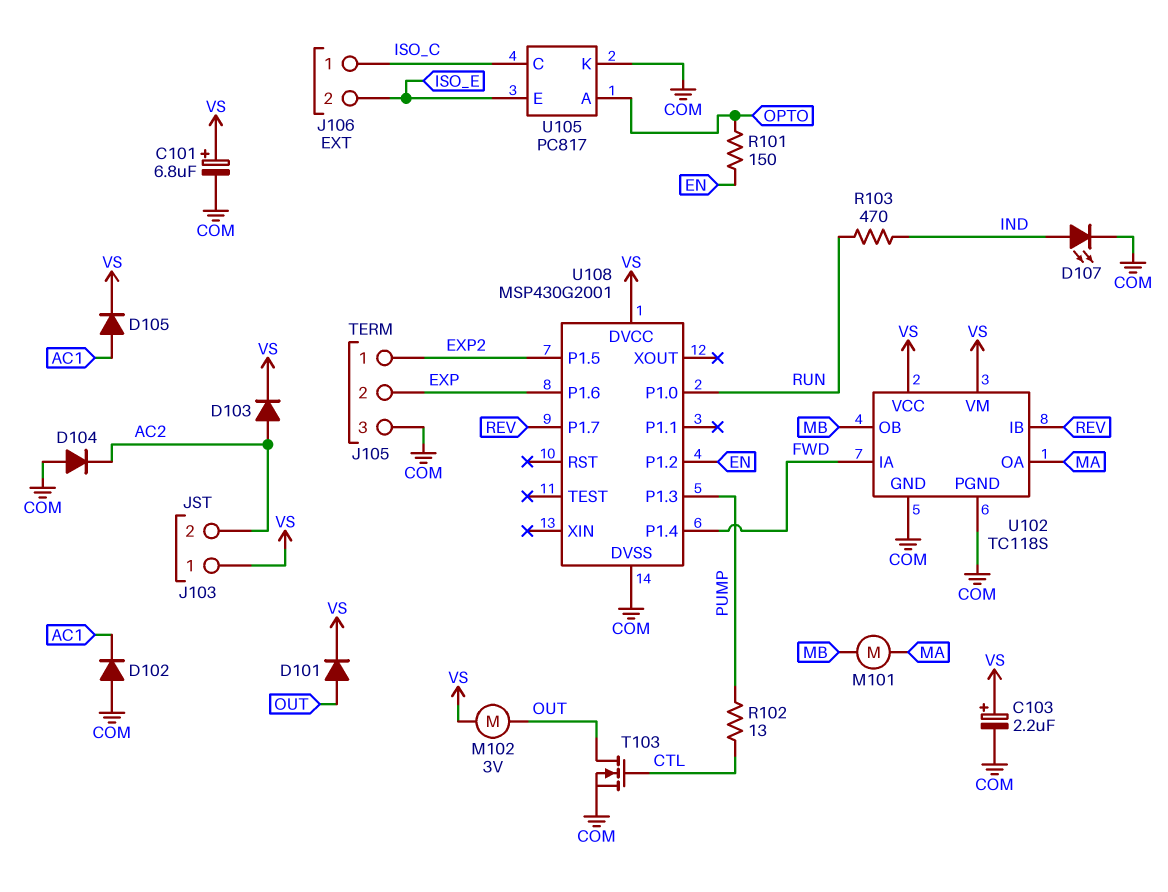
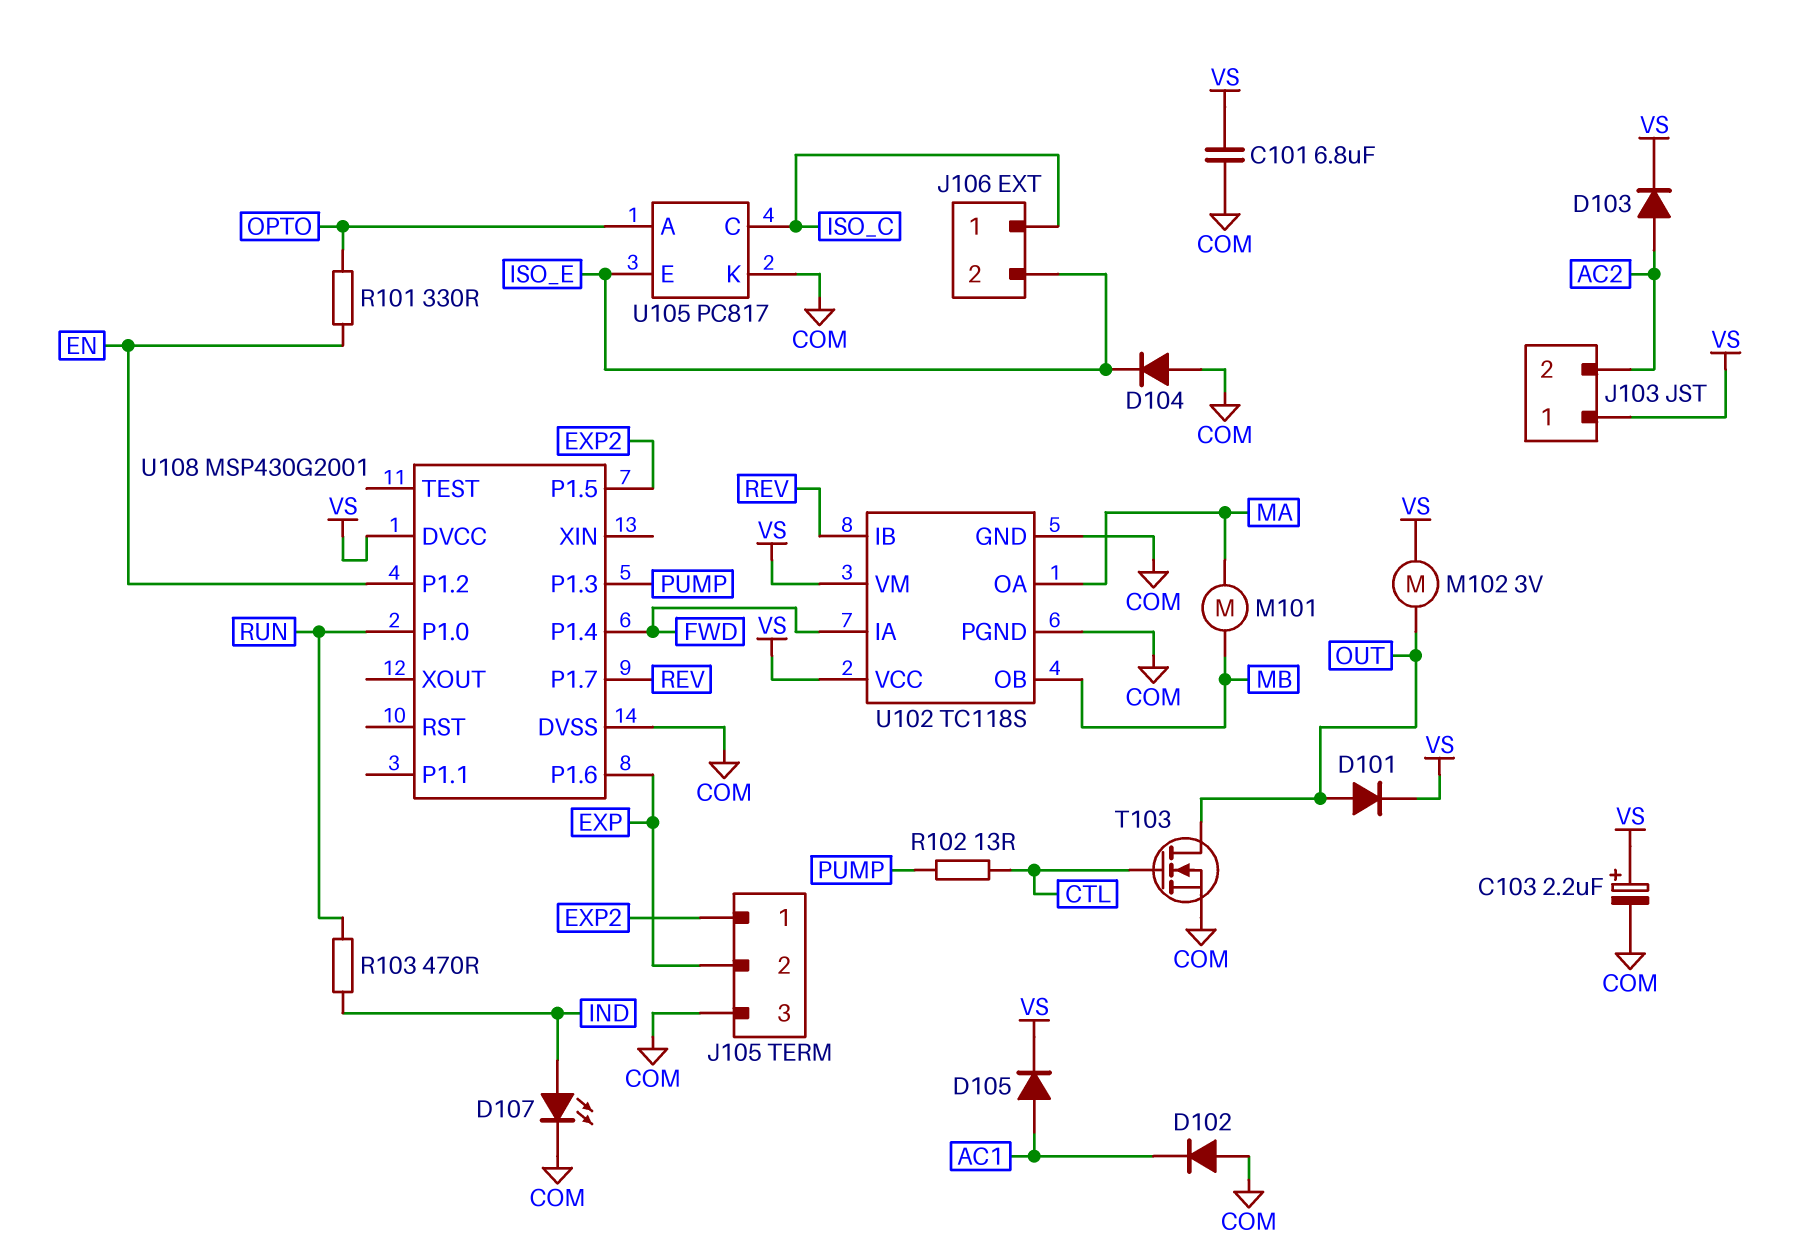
C101: 6.8uF (plus VS, minus COM) -> 6.8uF (COM, VS)
D104: diode (A COM, K AC2) -> diode (A COM, K ISO_E)
R101: 150 (EN, OPTO) -> 330 (EN, OPTO)

